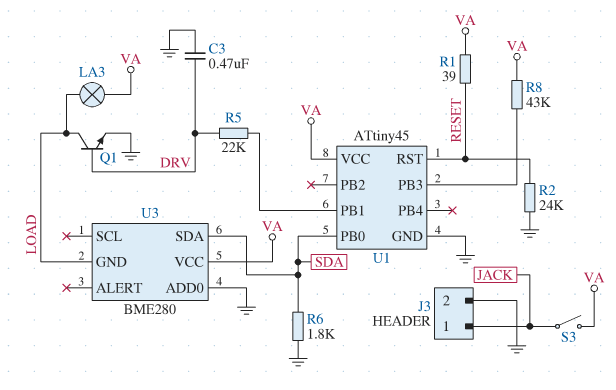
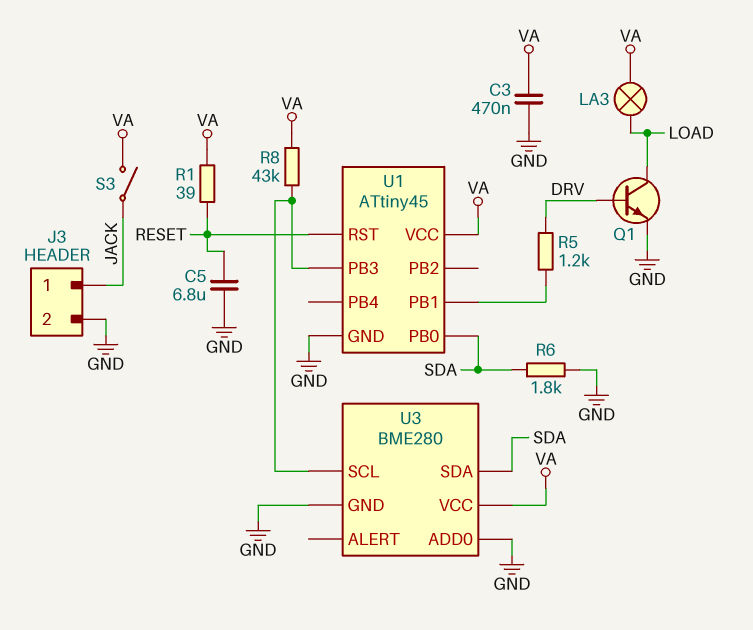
C3: 470nF (DRV, GND) -> 470nF (GND, VA)
C5: none -> 6.8uF (GND, RESET)
R2: 24k (GND, RESET) -> none
R5: 22k (DRV, U1/PB1) -> 1.2k (DRV, U1/PB1)
U3 pin GND: LOAD -> GND
U3 pin SCL: none -> U1/PB3

